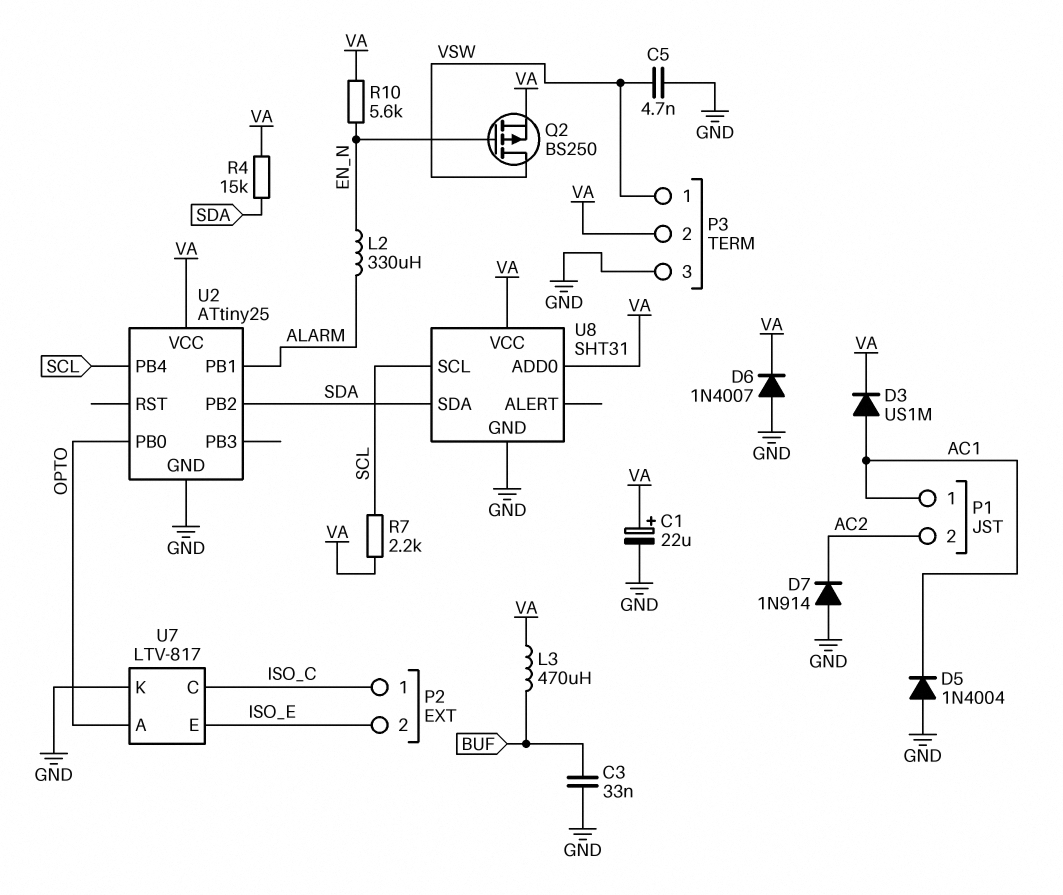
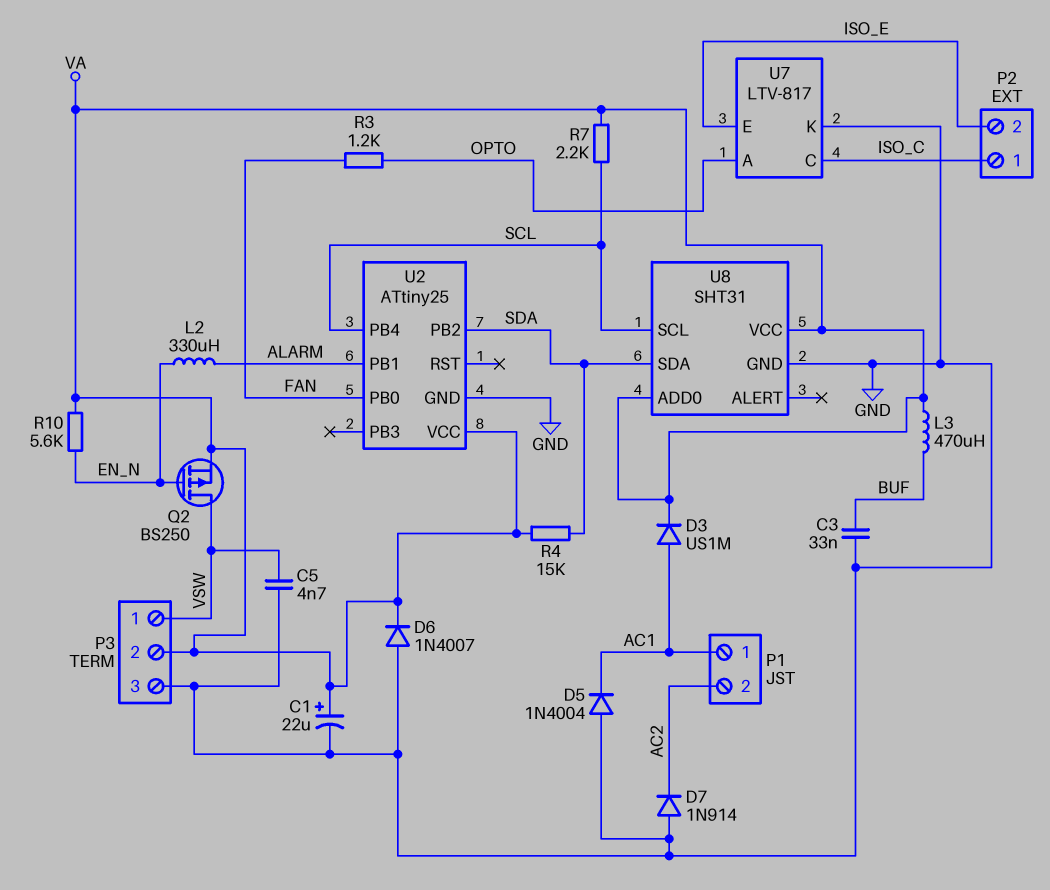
R3: none -> 1.2k (FAN, OPTO)
U2 pin PB0: OPTO -> FAN

